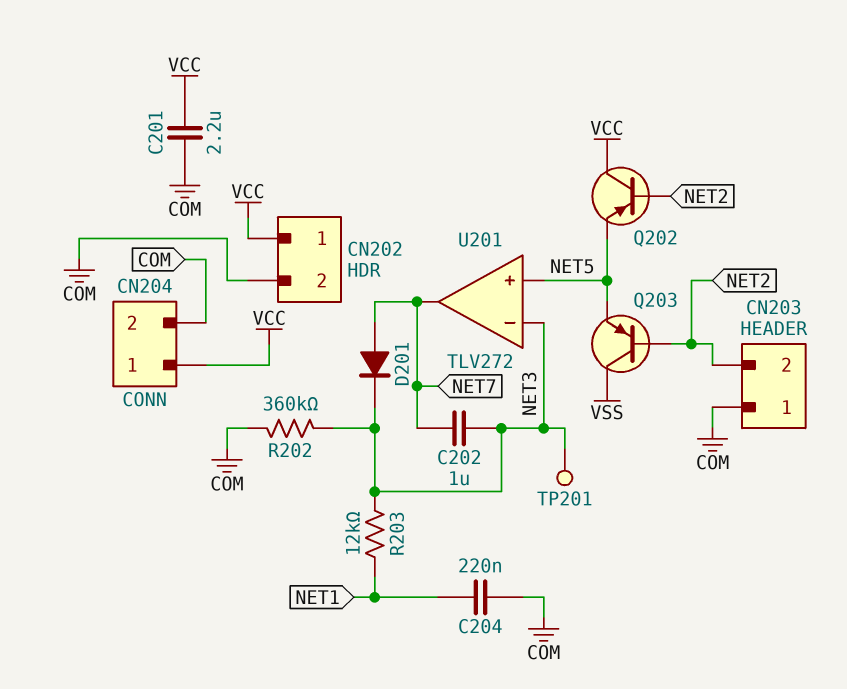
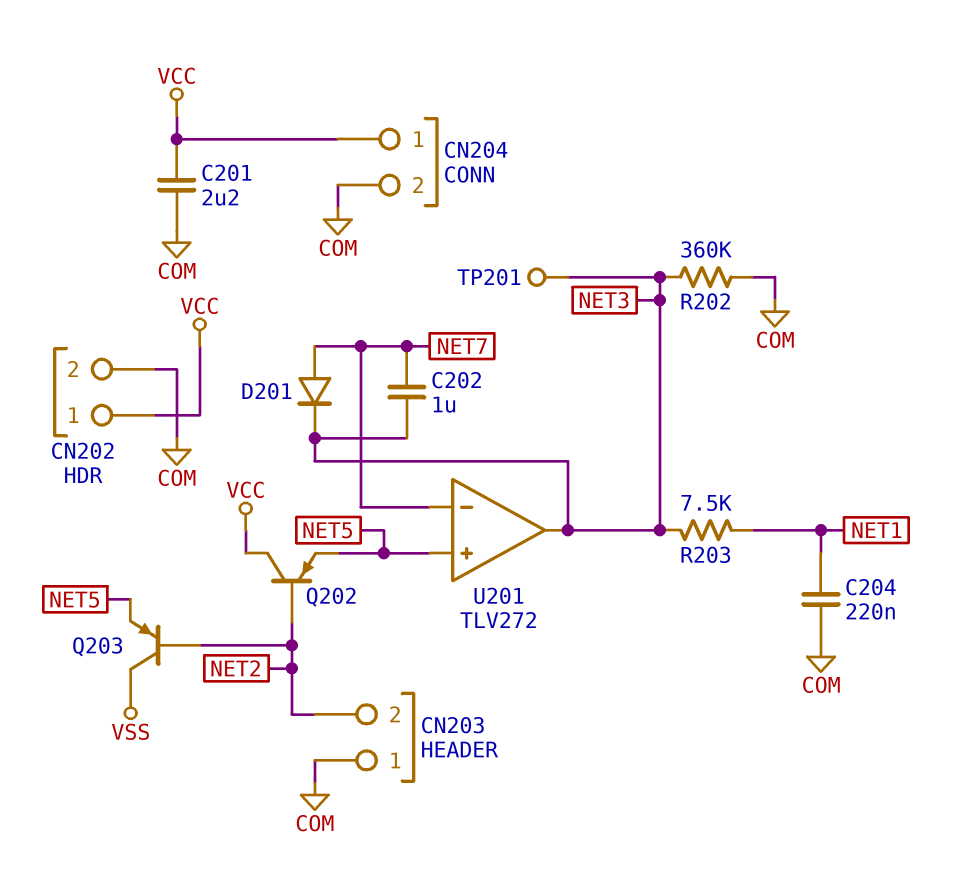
R203: 12k (NET1, NET3) -> 7.5k (NET1, NET3)
U201 pin in-: NET3 -> NET7
U201 pin out: NET7 -> NET3

